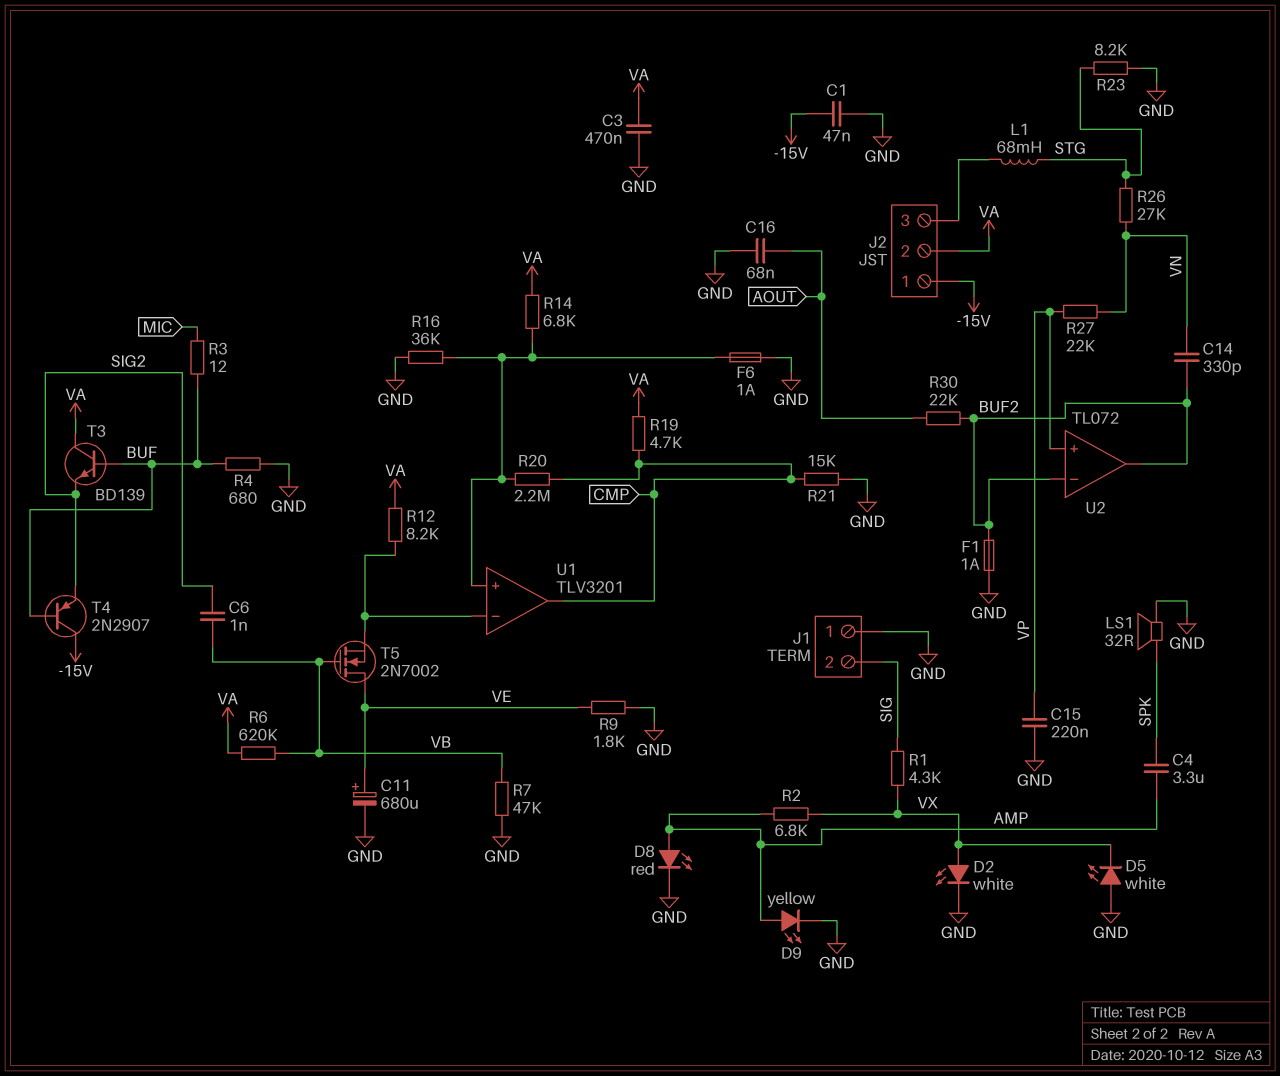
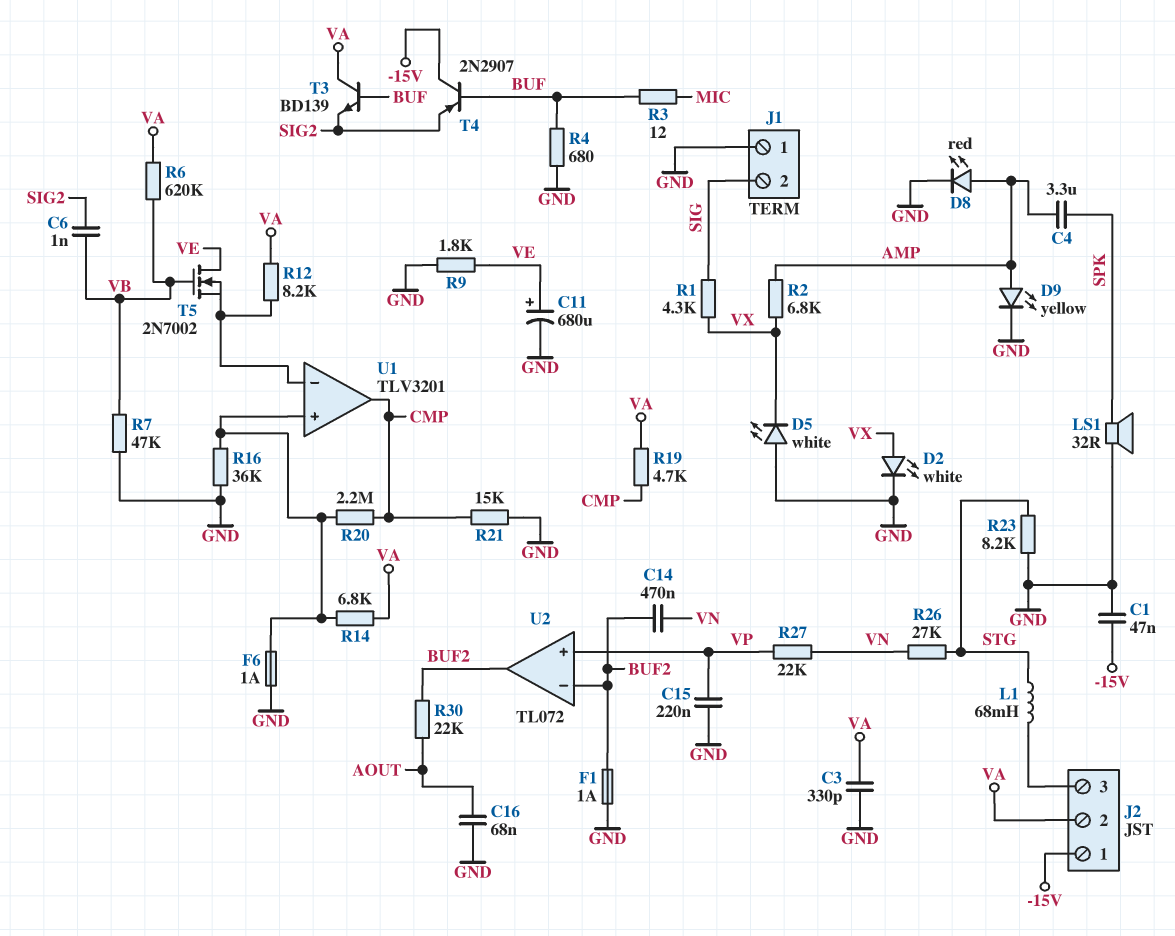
C3: 470nF (GND, VA) -> 330pF (GND, VA)
C14: 330pF (BUF2, VN) -> 470nF (BUF2, VN)

